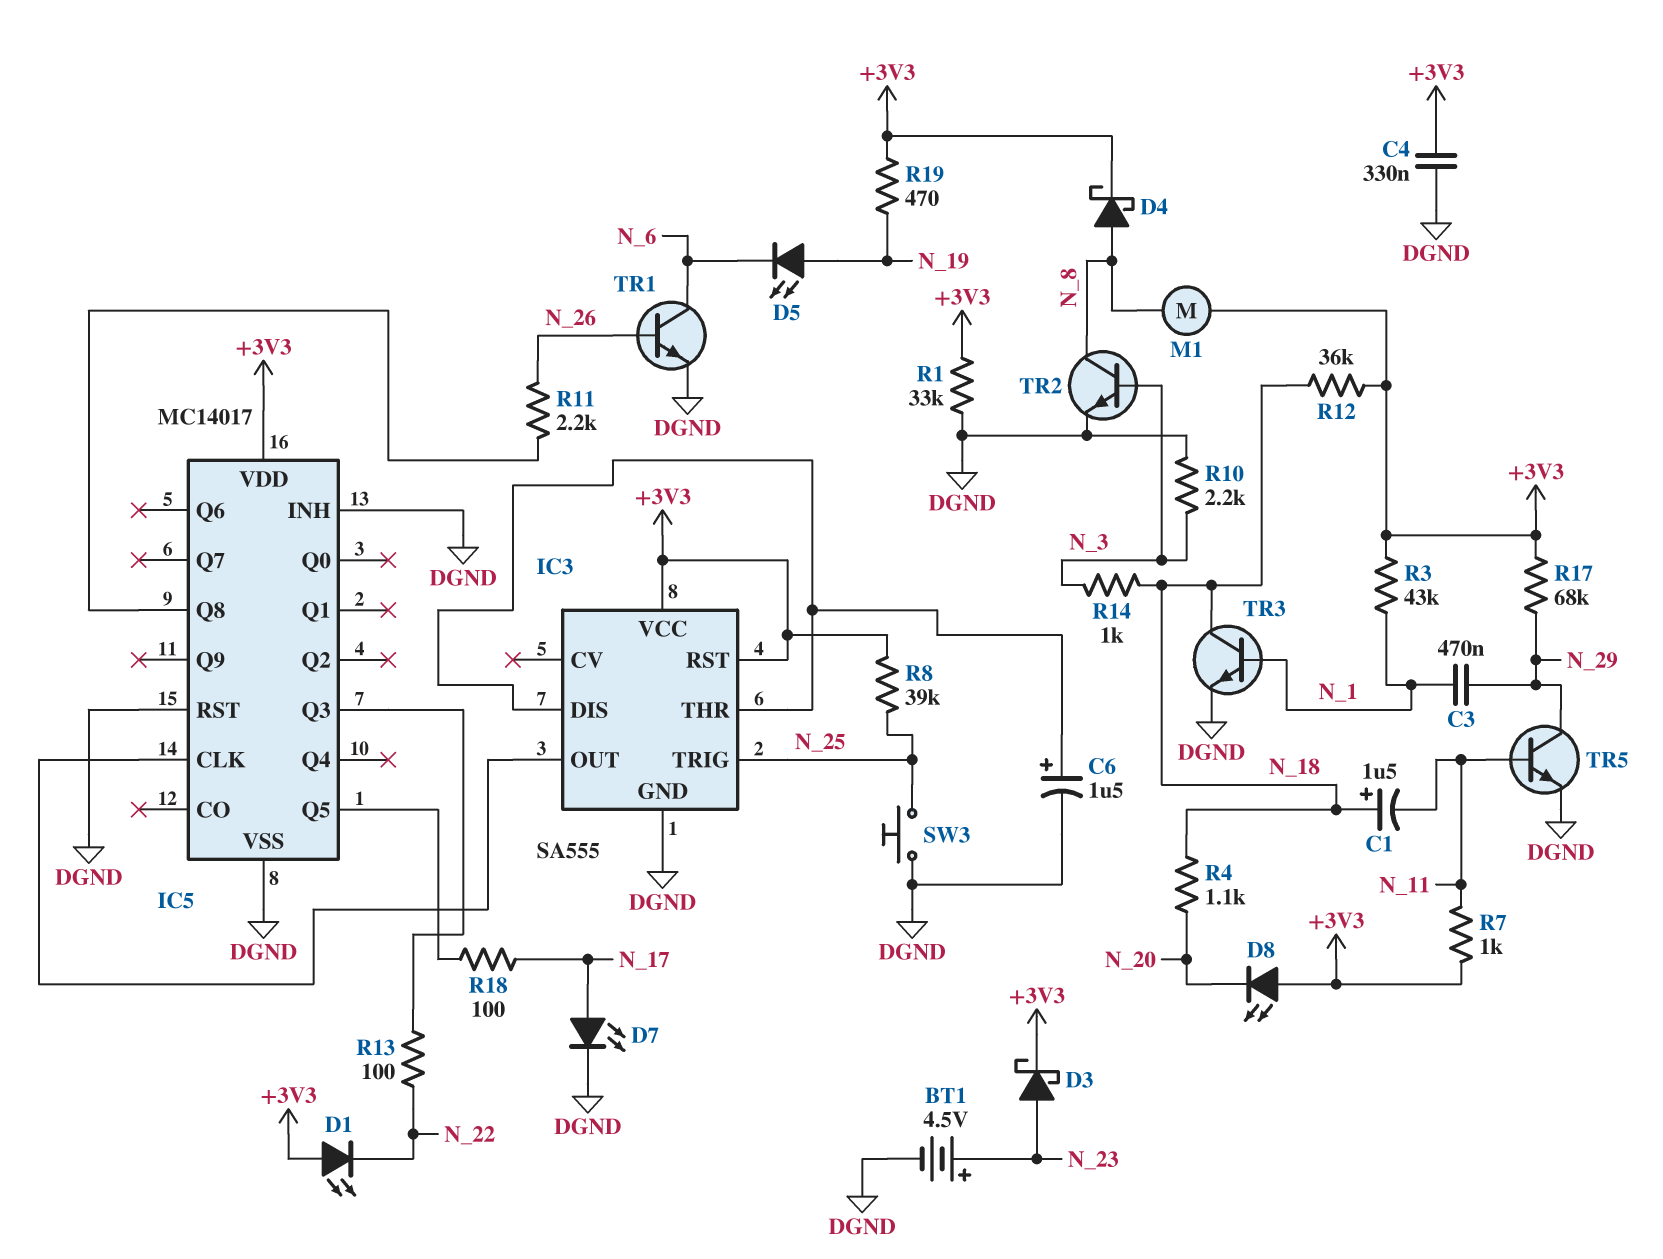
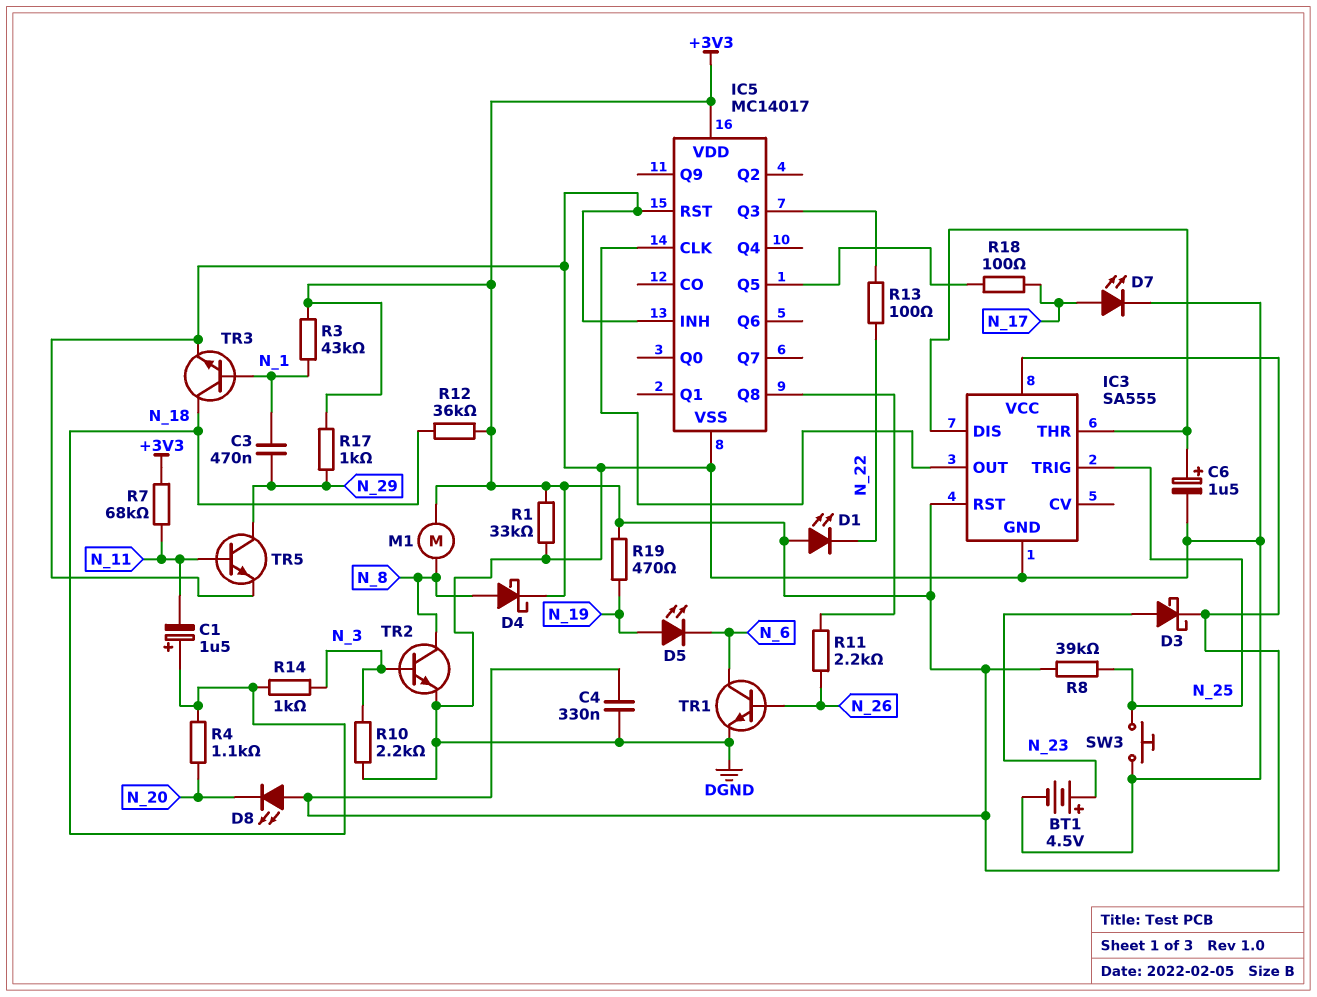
R7: 1k (+3V3, N_11) -> 68k (+3V3, N_11)
R17: 68k (+3V3, N_29) -> 1k (+3V3, N_29)

